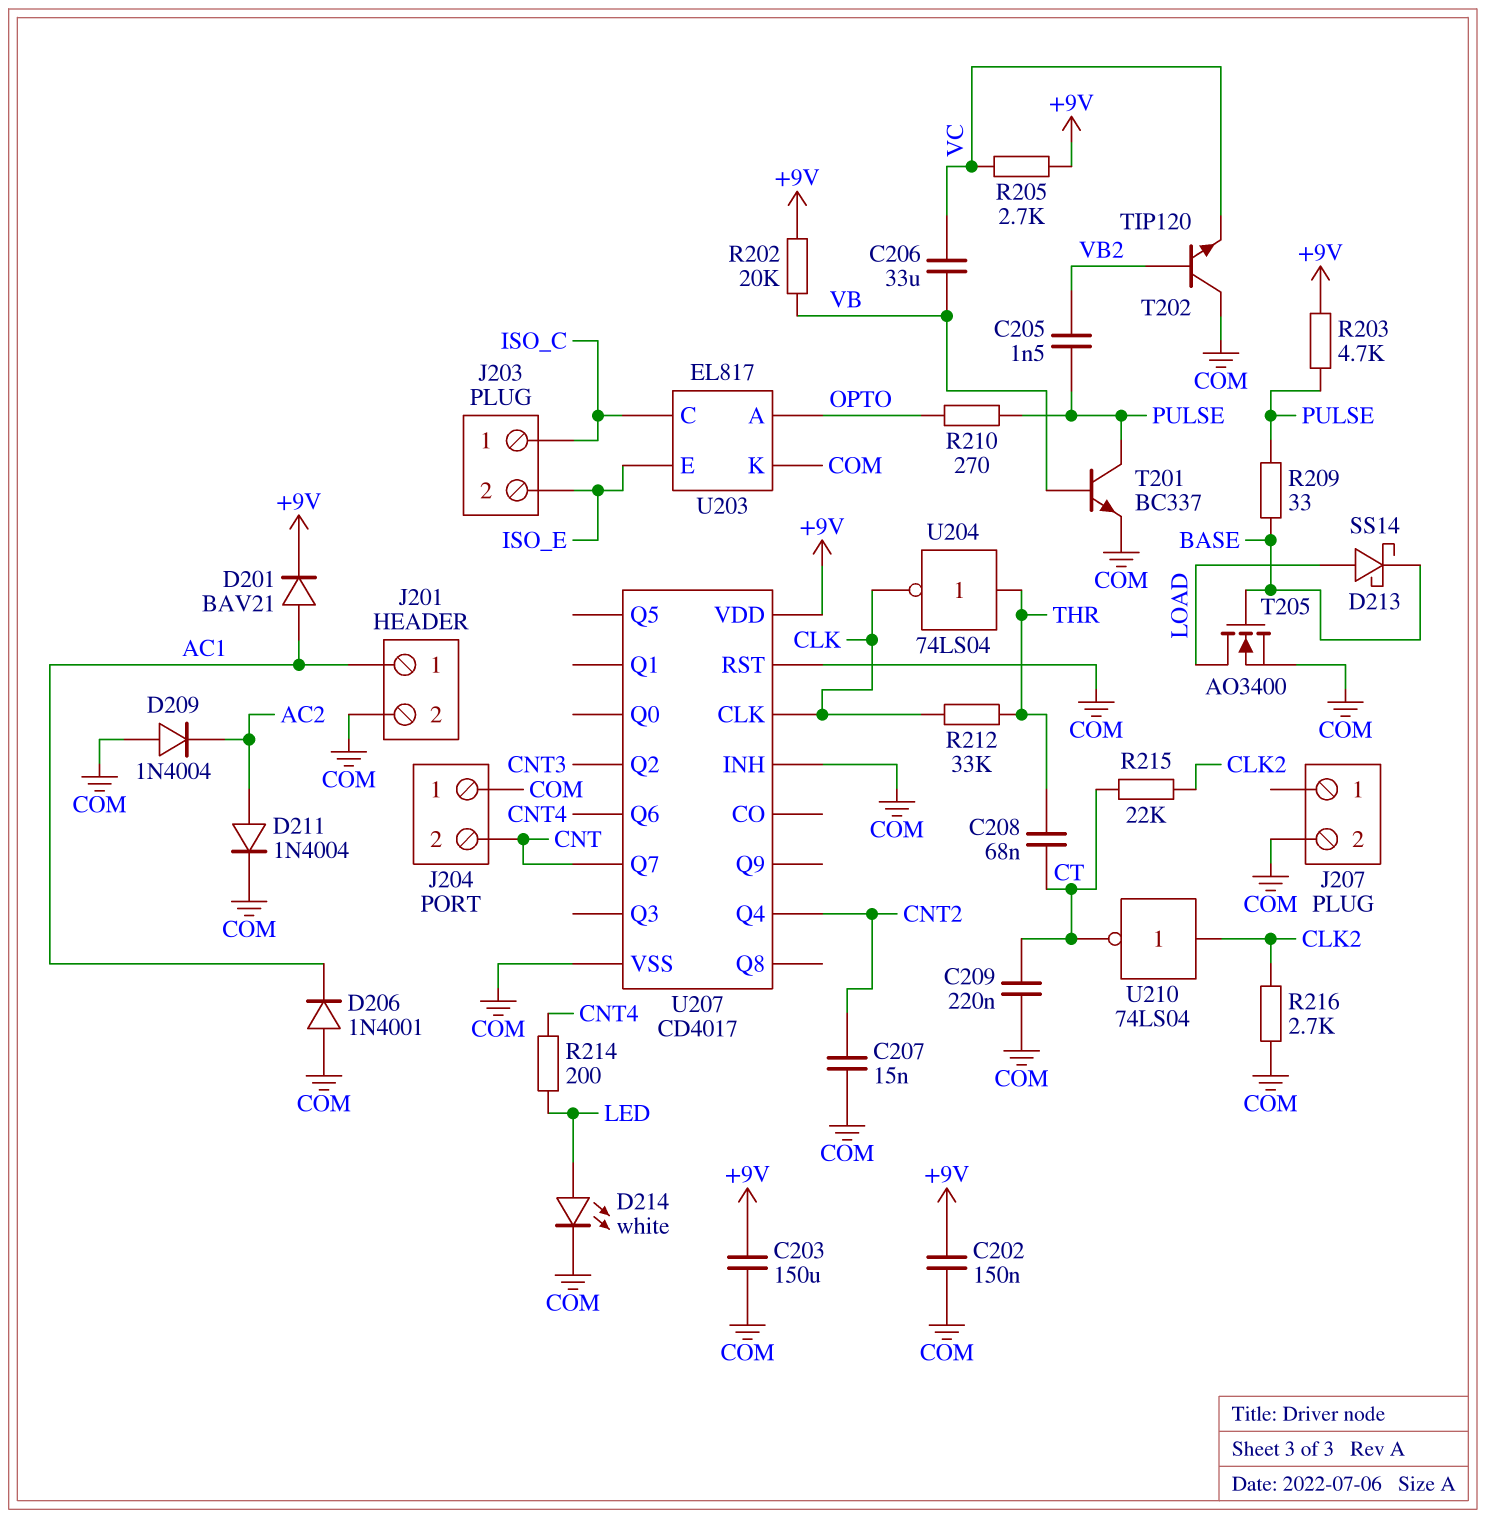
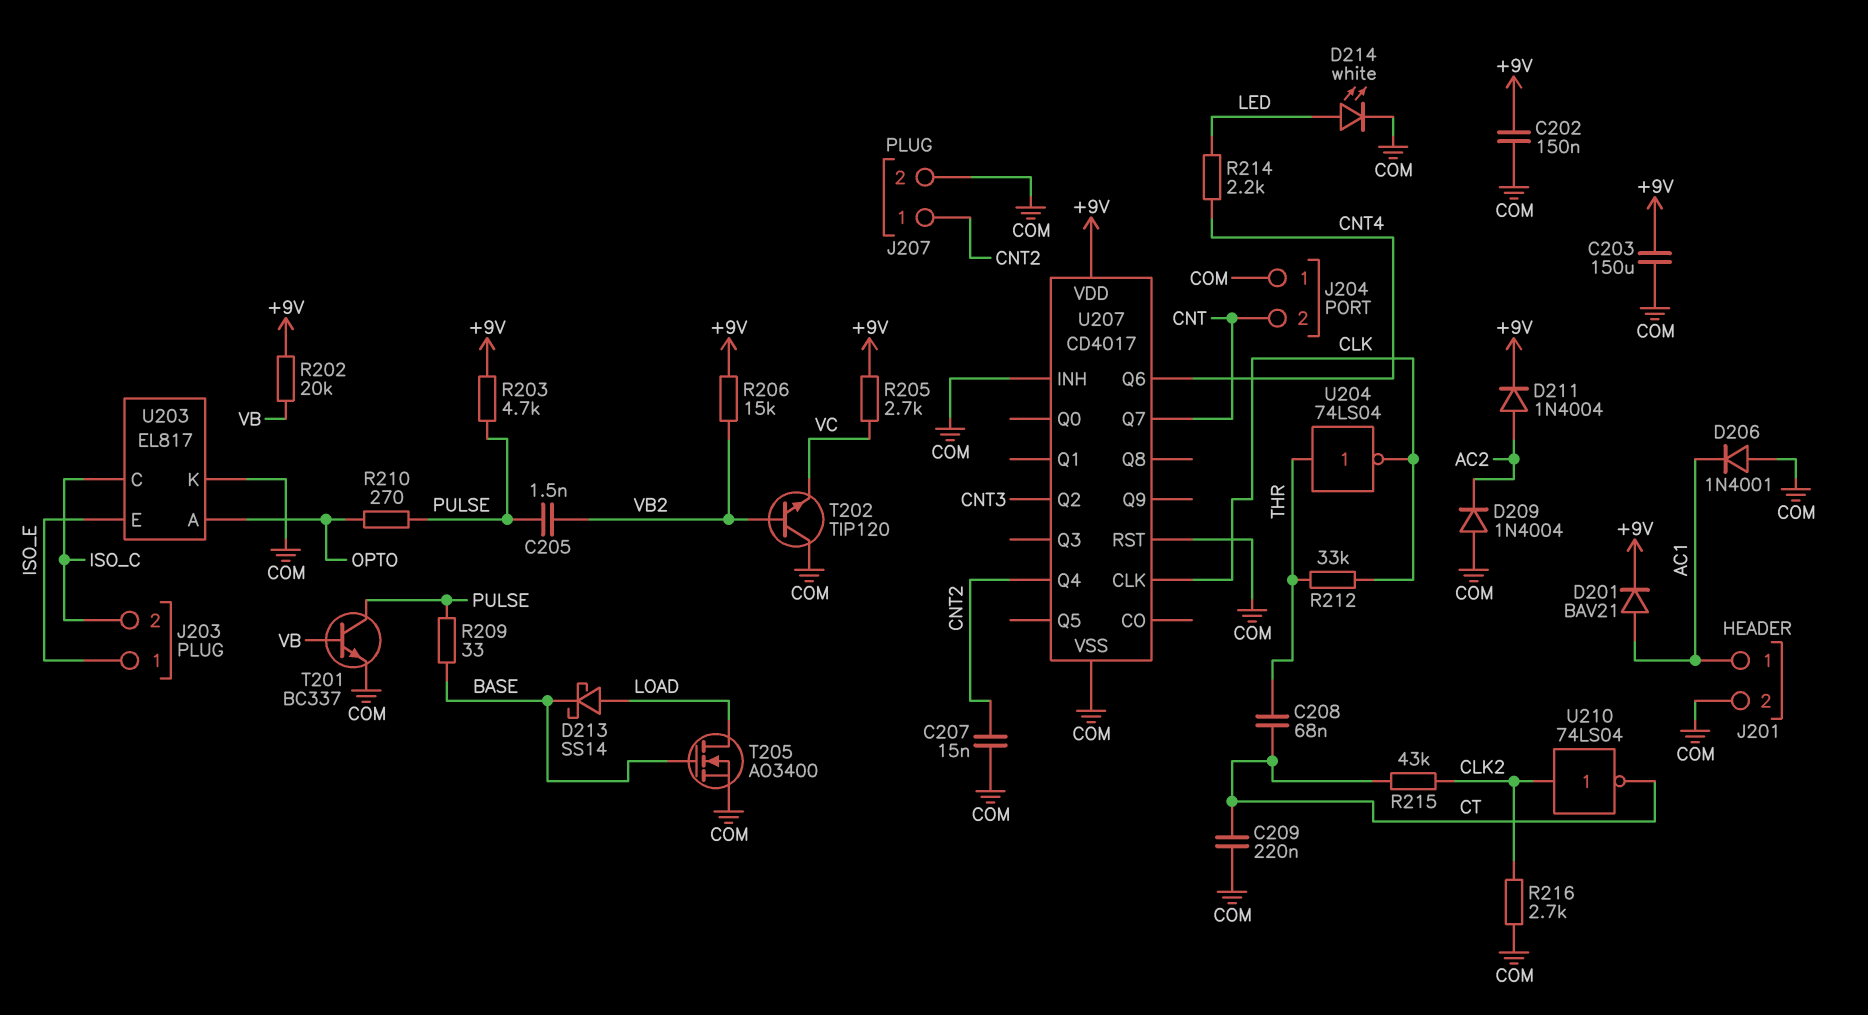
C206: 33uF (VB, VC) -> none
D211: diode 1N4004 (A AC2, K COM) -> diode 1N4004 (A AC2, K +9V)
J203 pin 1: ISO_C -> ISO_E
J203 pin 2: ISO_E -> ISO_C
J207 pin 1: none -> CNT2
R206: none -> 15k (+9V, VB2)
R214: 200 (CNT4, LED) -> 2.2k (CNT4, LED)
R215: 22k (CLK2, CT) -> 43k (CLK2, CT)

